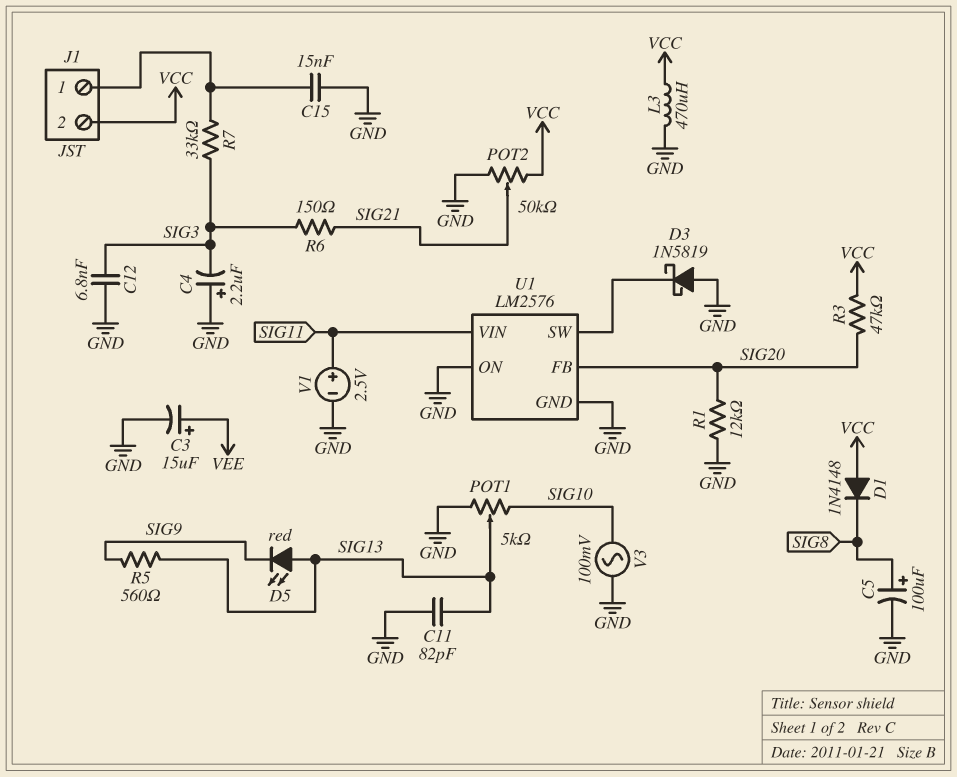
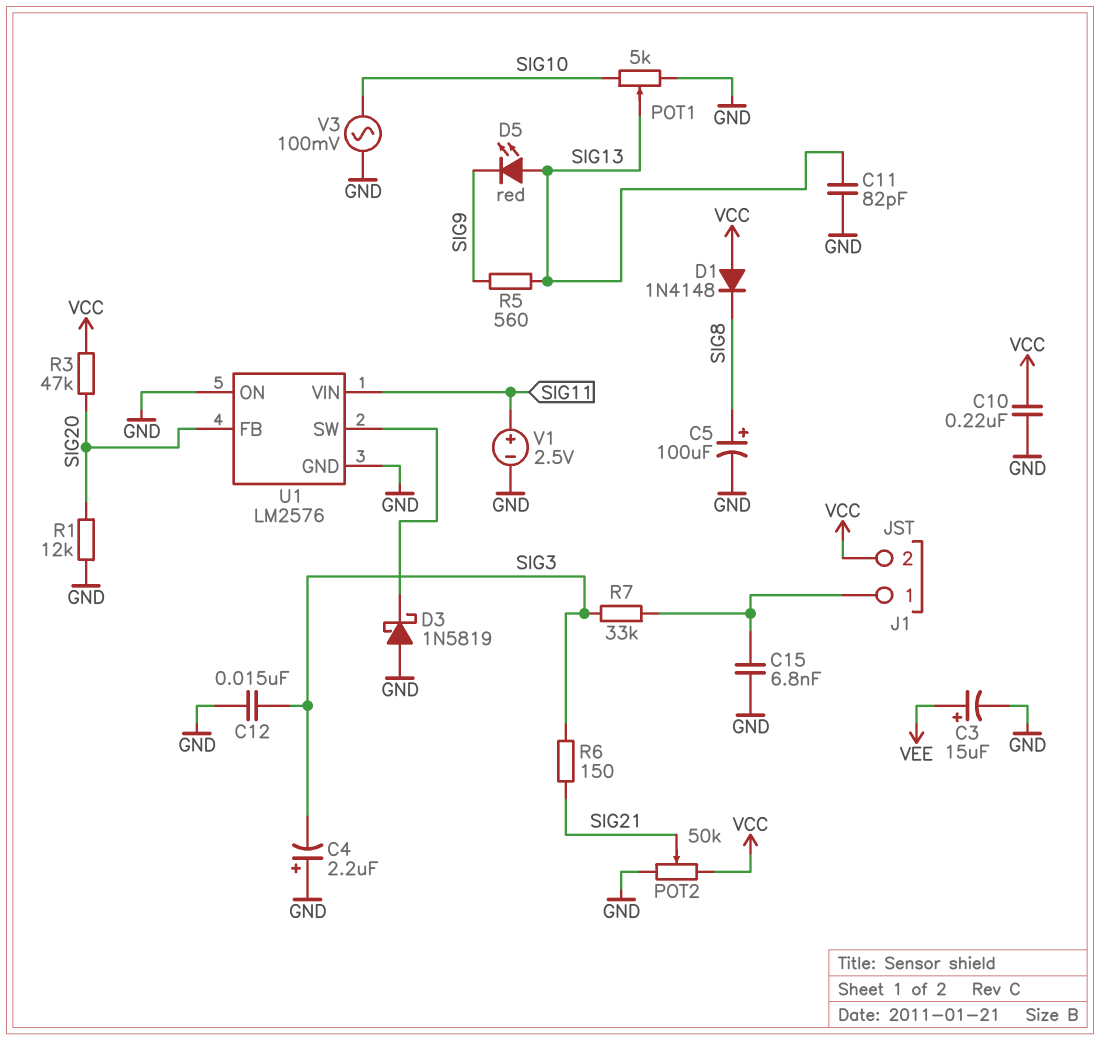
C10: none -> 220nF (GND, VCC)
C12: 6.8nF (GND, SIG3) -> 15nF (GND, SIG3)
C15: 15nF (GND, J1/1) -> 6.8nF (GND, J1/1)
L3: 470uH (GND, VCC) -> none

